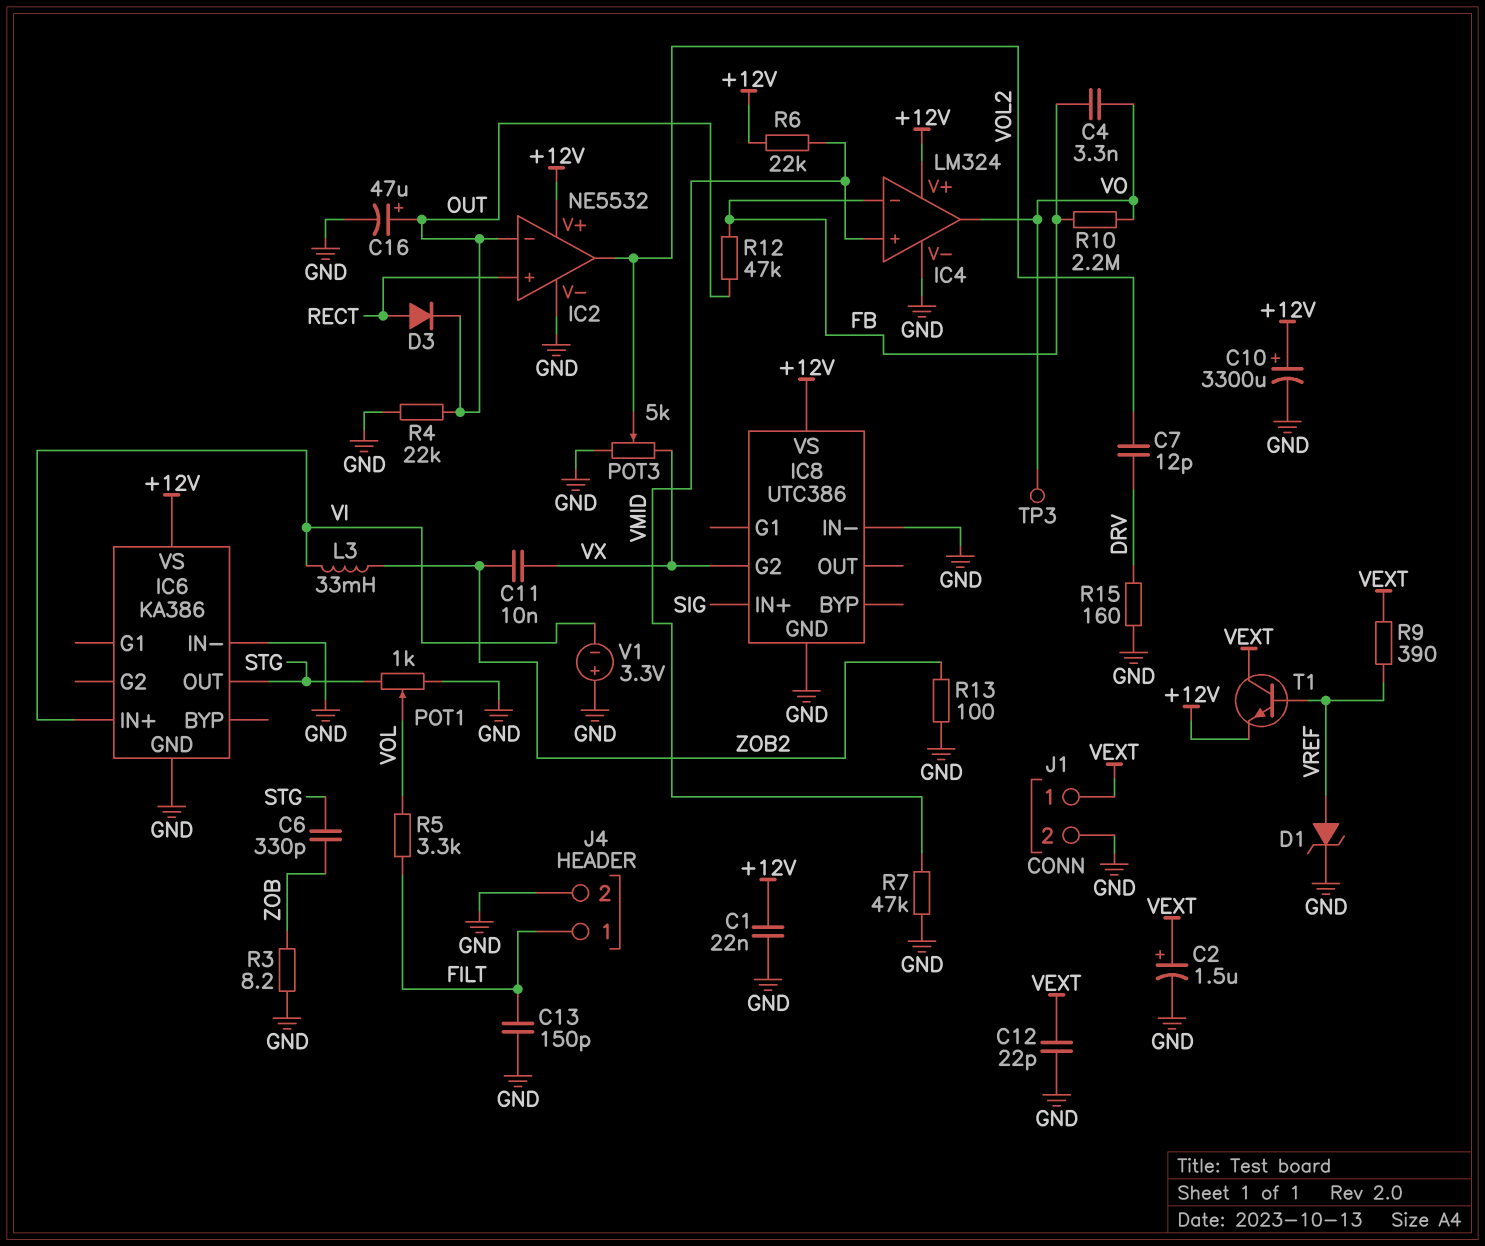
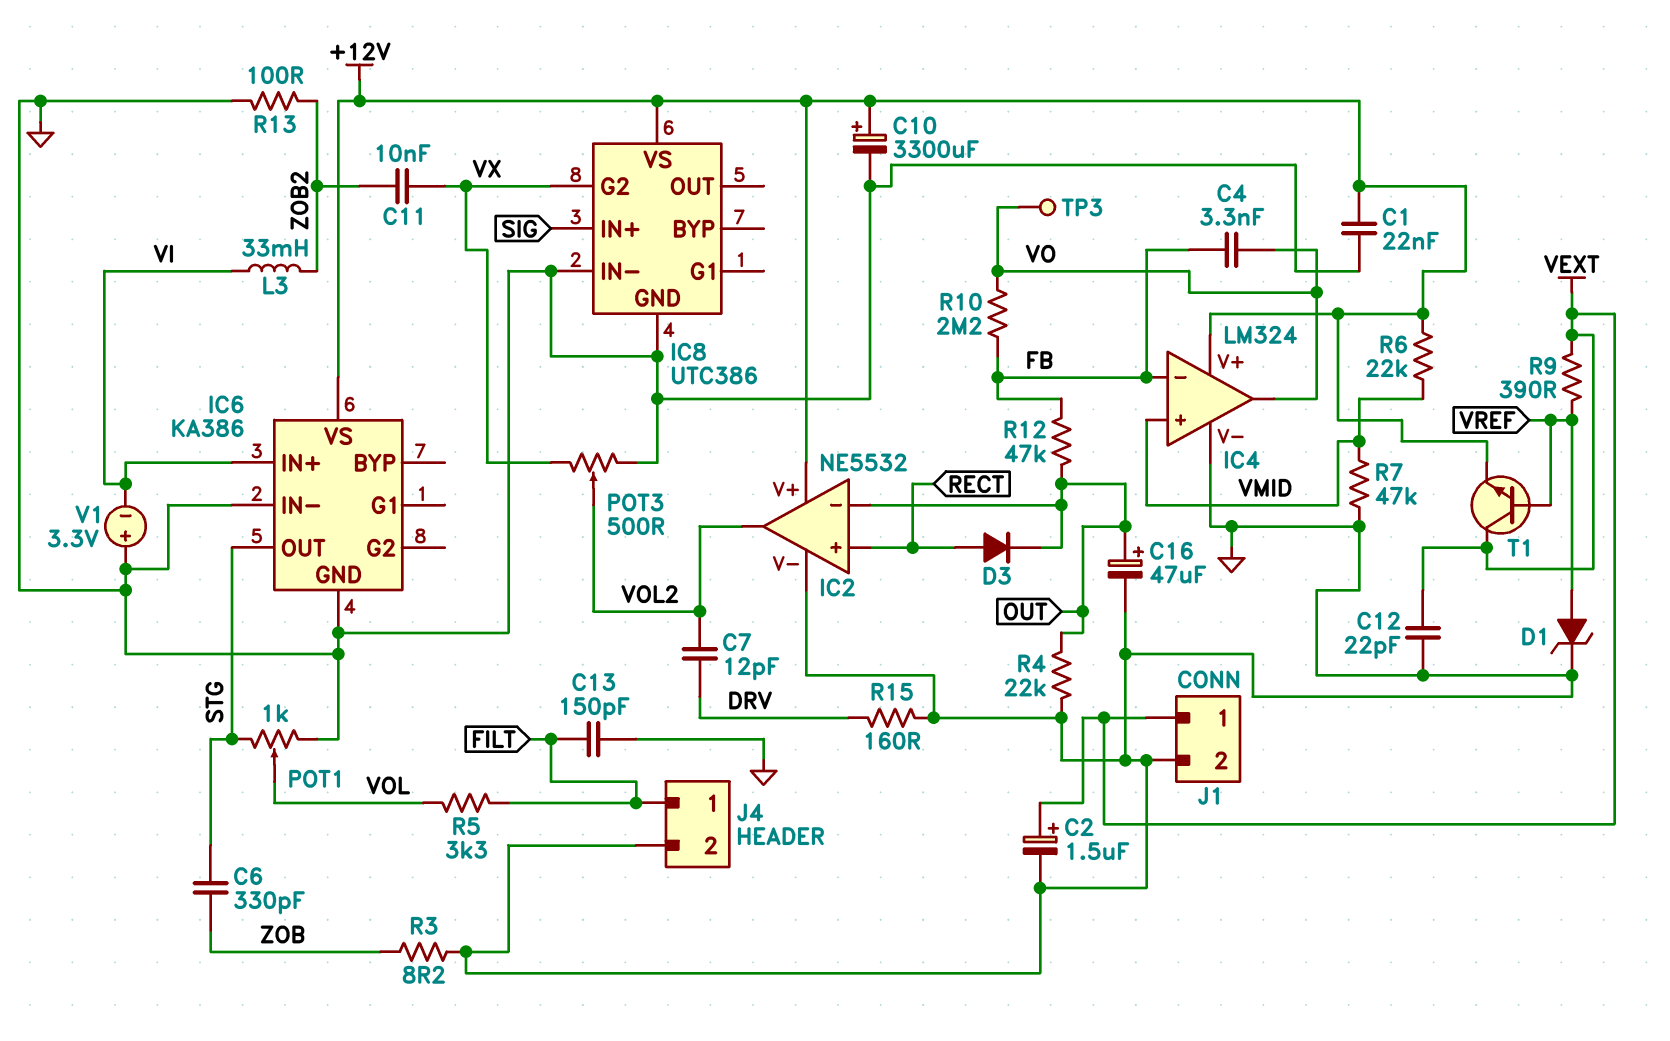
POT3: 5k (GND, VX, wiper VOL2) -> 500 (GND, VX, wiper VOL2)

